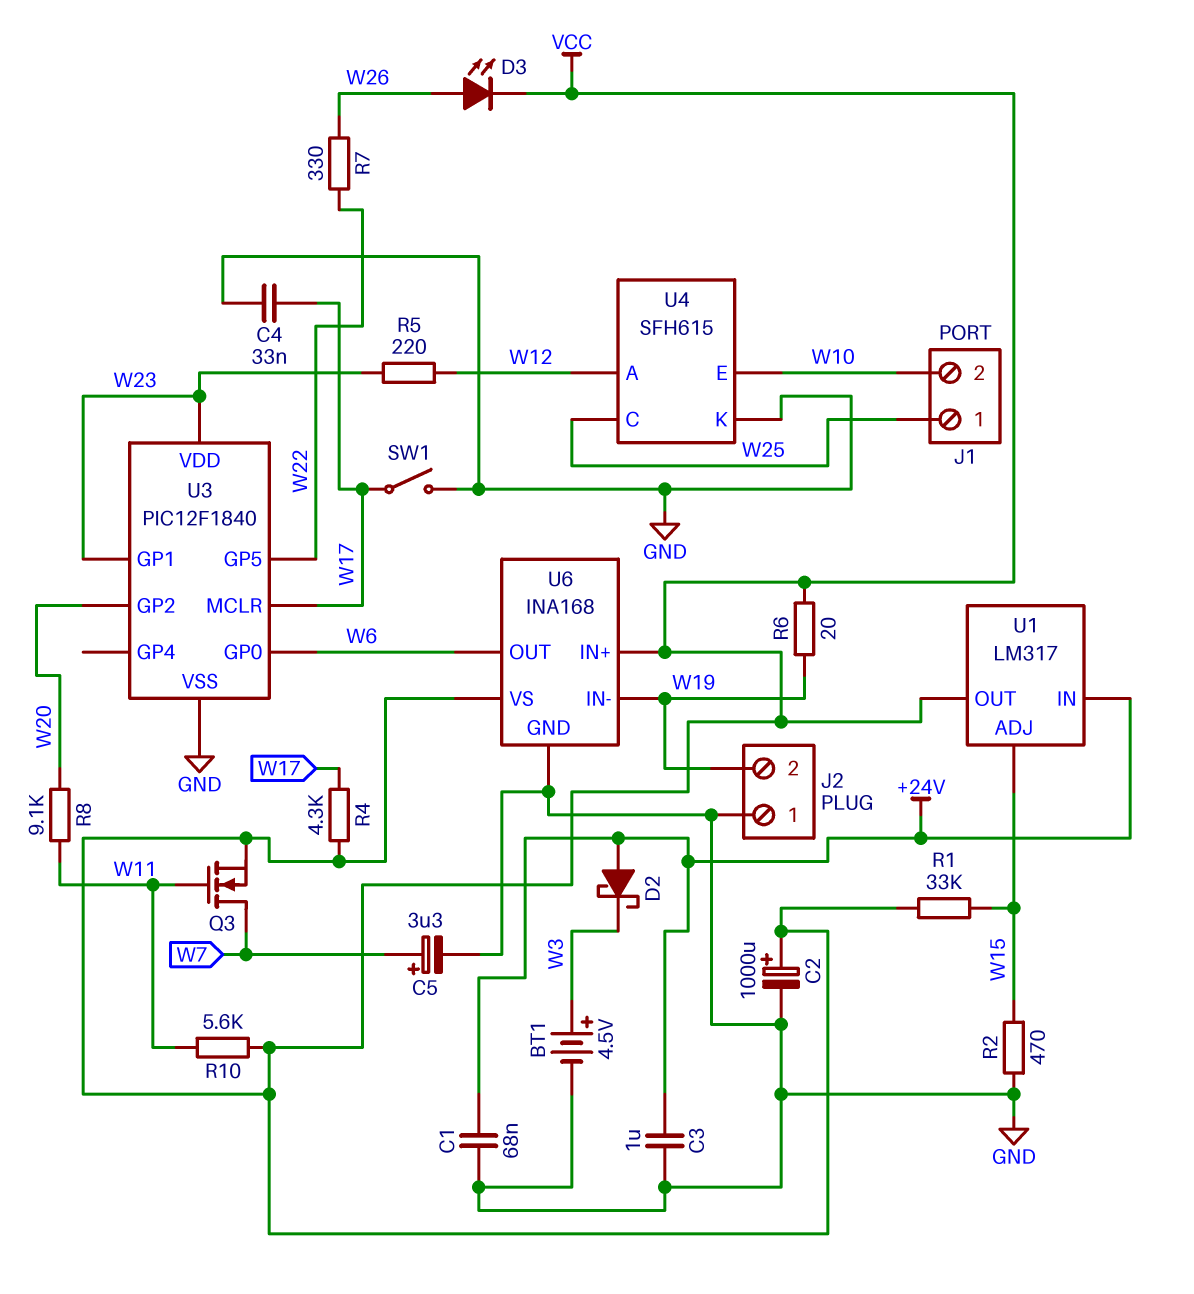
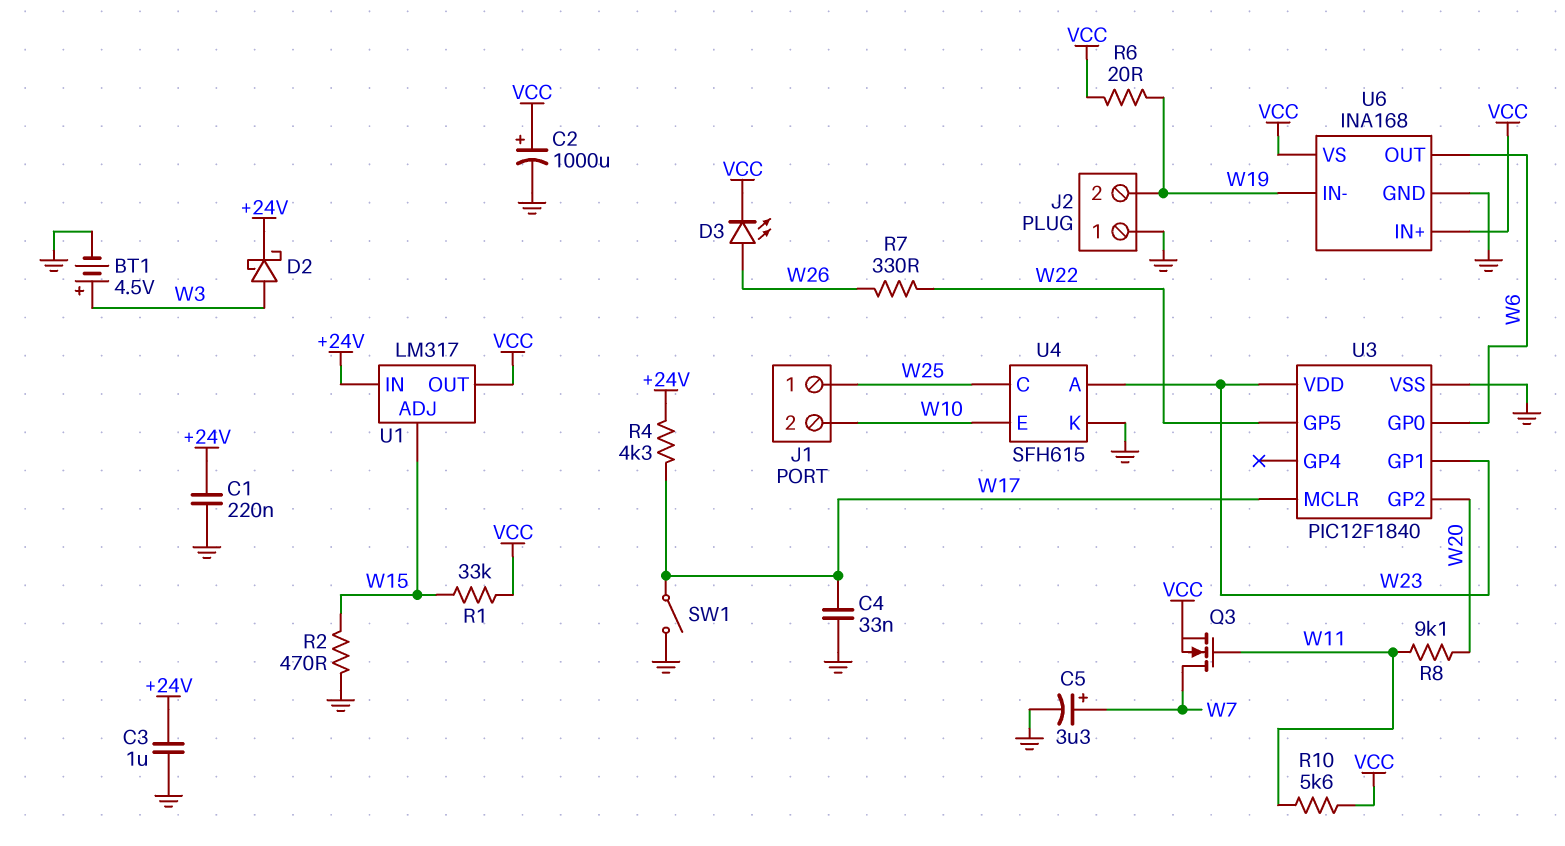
C1: 68nF (+24V, GND) -> 220nF (+24V, GND)
D2: schottky (A +24V, K W3) -> schottky (A W3, K +24V)
R4: 4.3k (VCC, W17) -> 4.3k (+24V, W17)
R5: 220 (W12, W23) -> none
U4 pin A: W12 -> W23

